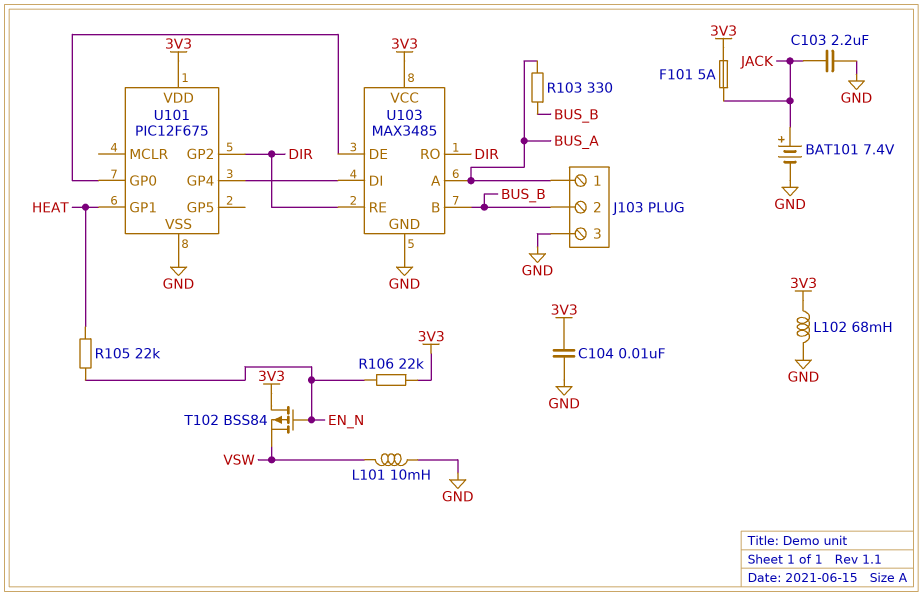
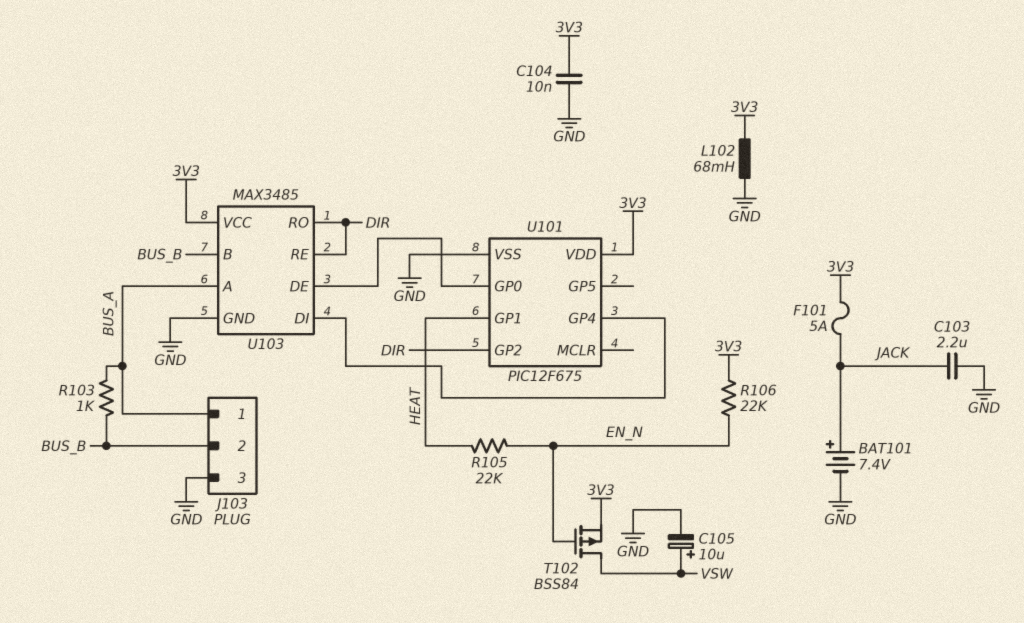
C105: none -> 10uF (plus VSW, minus GND)
L101: 10mH (GND, VSW) -> none
R103: 330 (BUS_A, BUS_B) -> 1k (BUS_A, BUS_B)
T102: PMOS BSS84 (G EN_N, D 3V3, S VSW) -> PMOS BSS84 (G EN_N, D VSW, S 3V3)

